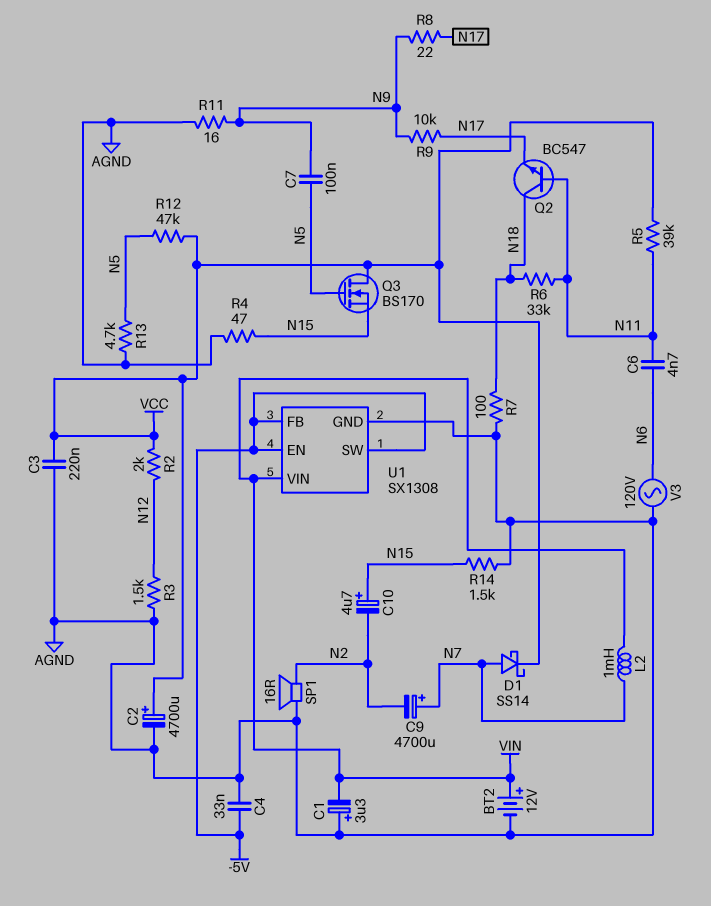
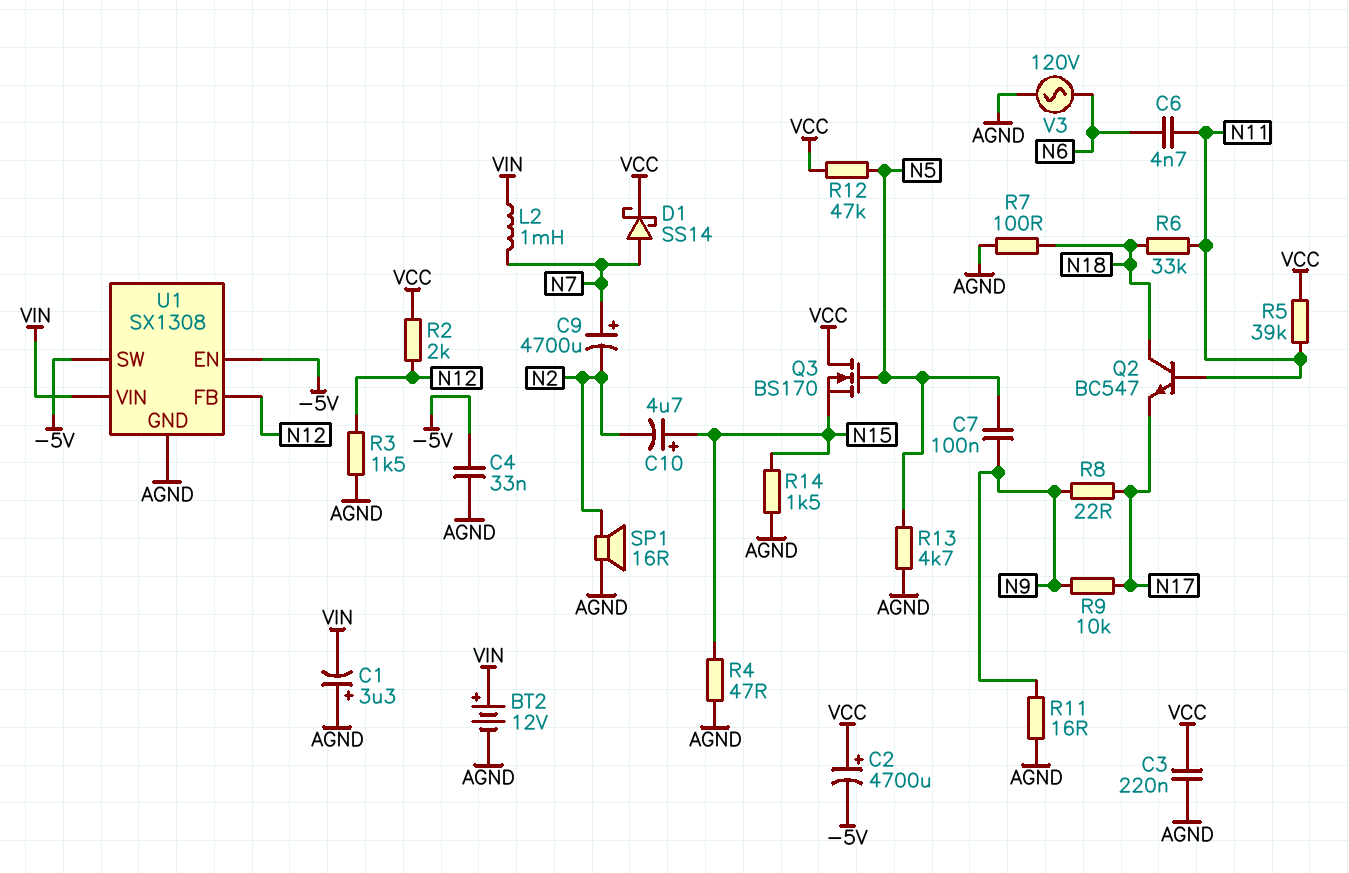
C2: 4700uF (plus VCC, minus AGND) -> 4700uF (plus VCC, minus -5V)
U1 pin FB: -5V -> N12

